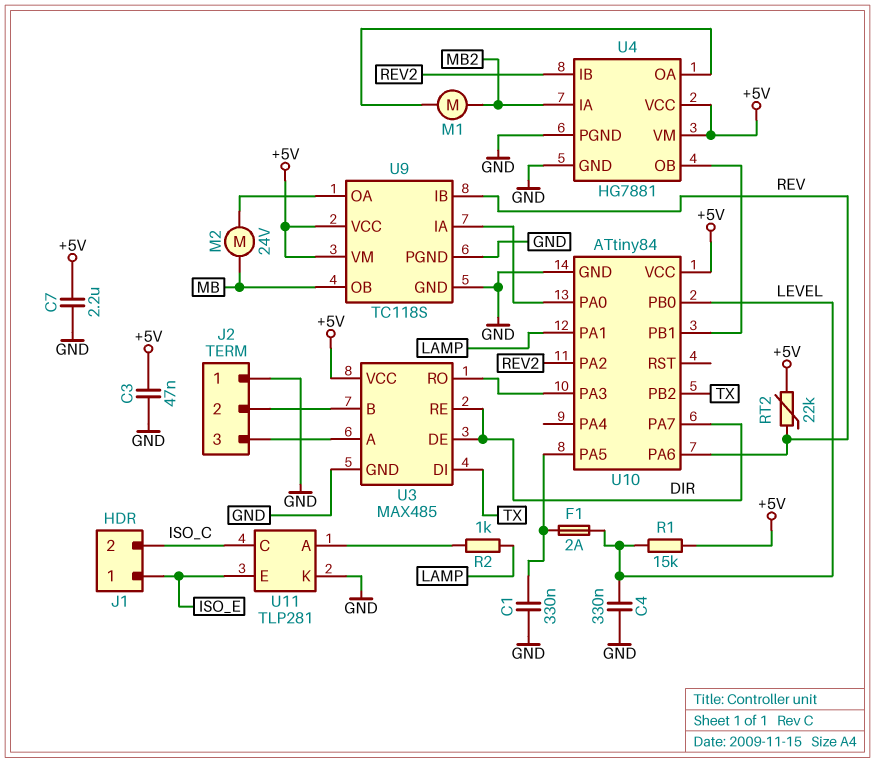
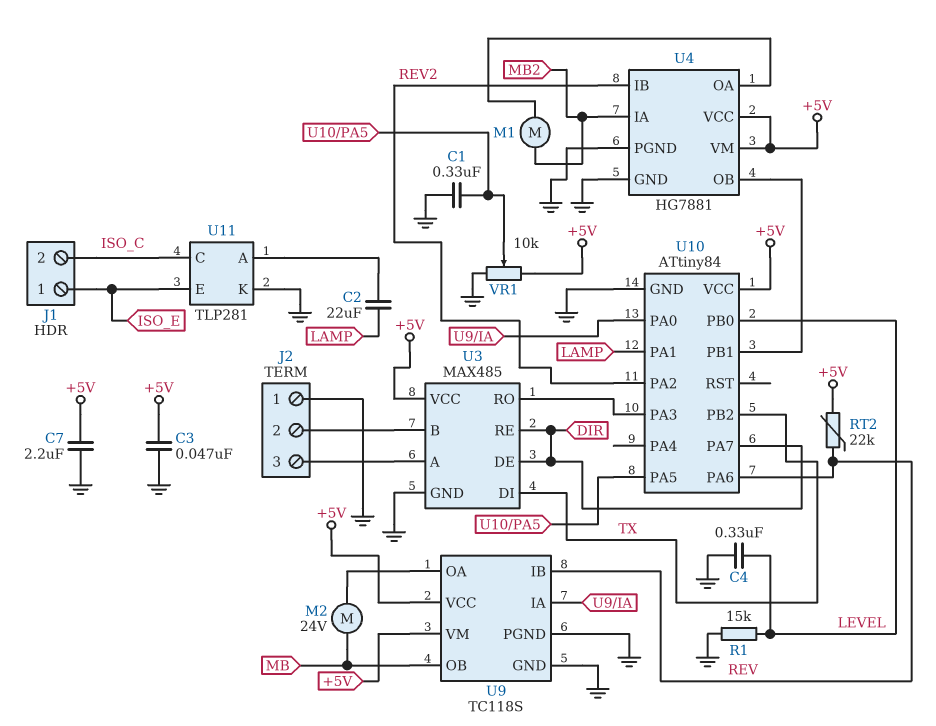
C2: none -> 22uF (LAMP, U11/A)
F1: 2A (LEVEL, U10/PA5) -> none
R1: 15k (+5V, LEVEL) -> 15k (GND, LEVEL)
R2: 1k (LAMP, U11/A) -> none
VR1: none -> 10k (+5V, GND, wiper U10/PA5)

